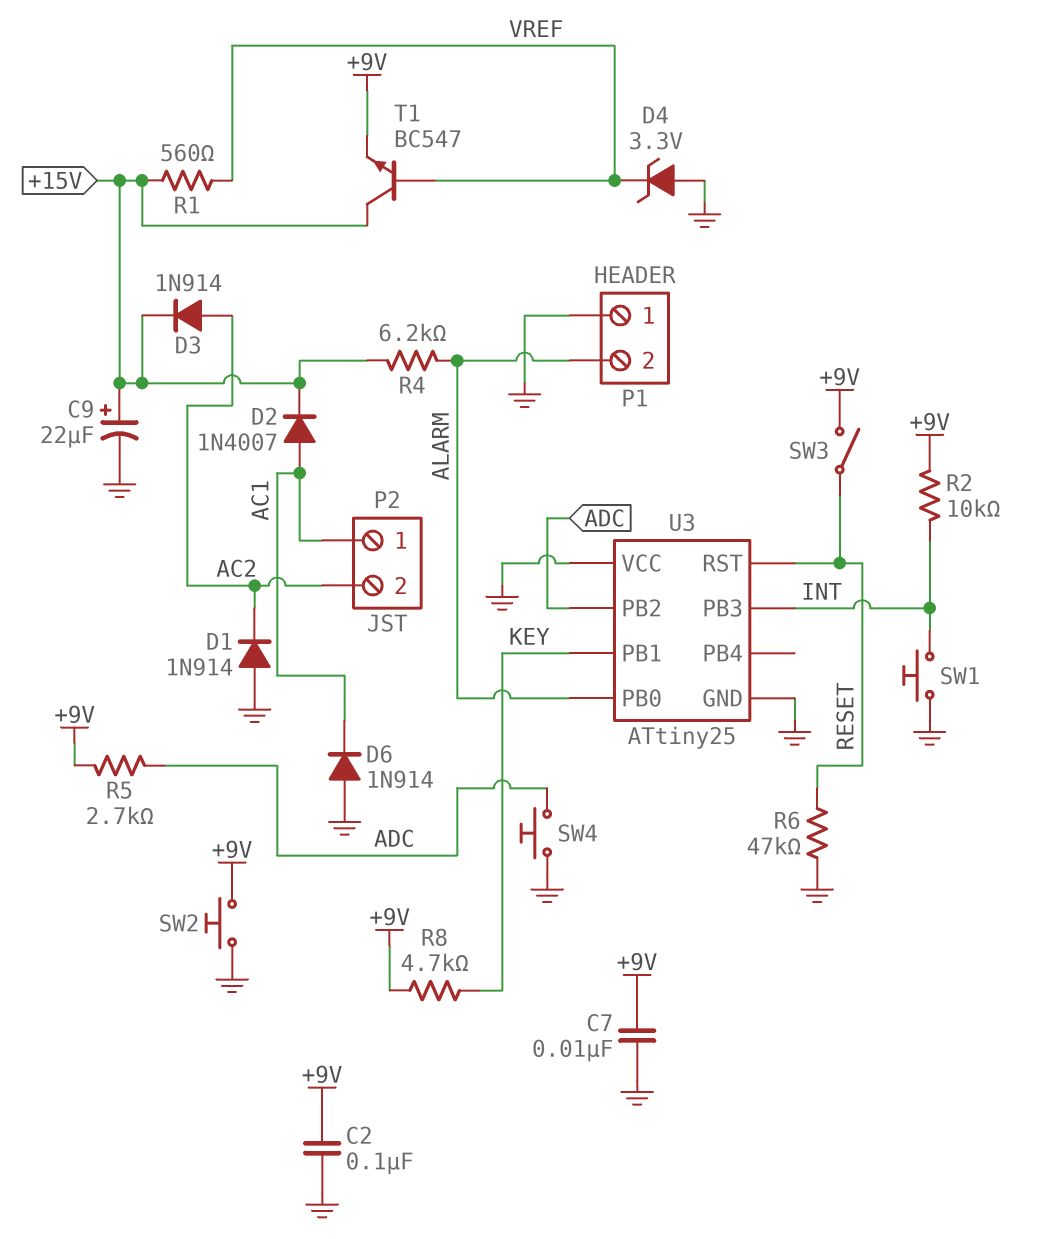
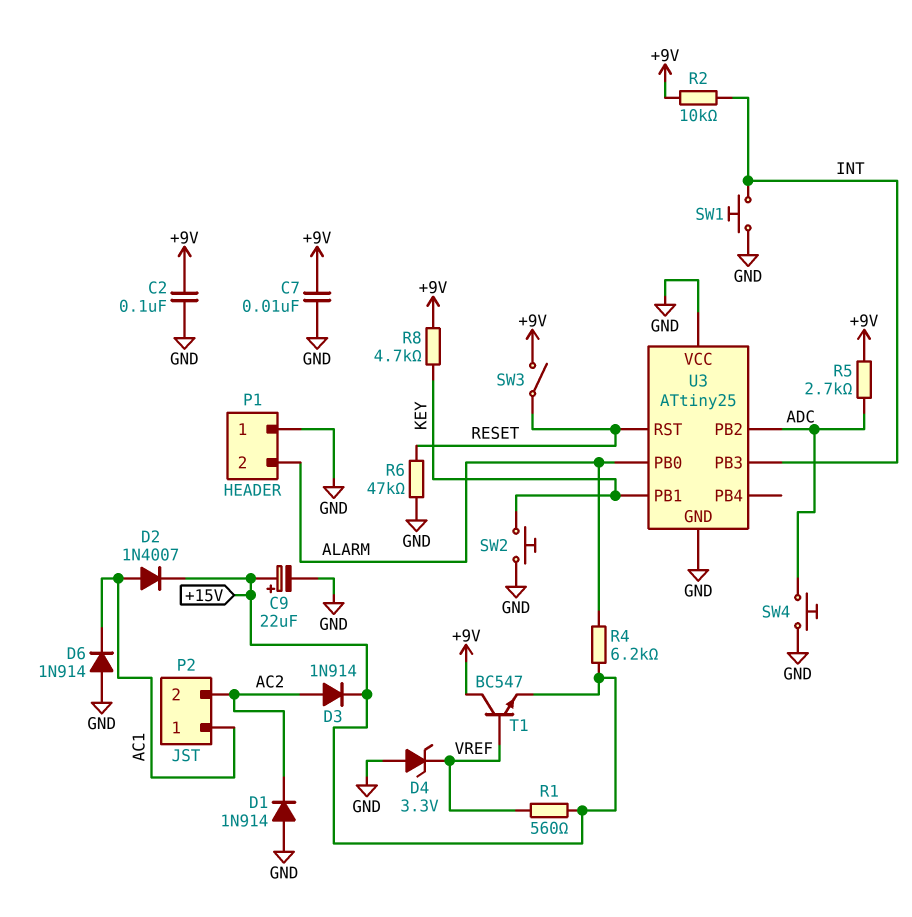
SW2: button (+9V, GND) -> button (GND, KEY)
T1: NPN BC547 (B VREF, C +15V, E +9V) -> NPN BC547 (B VREF, C +9V, E +15V)

